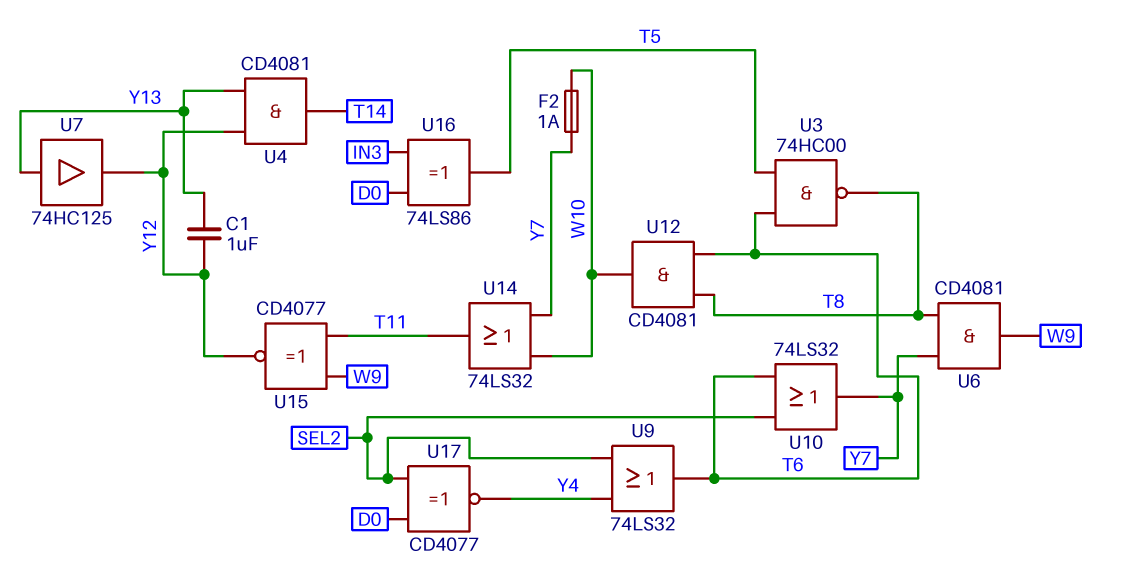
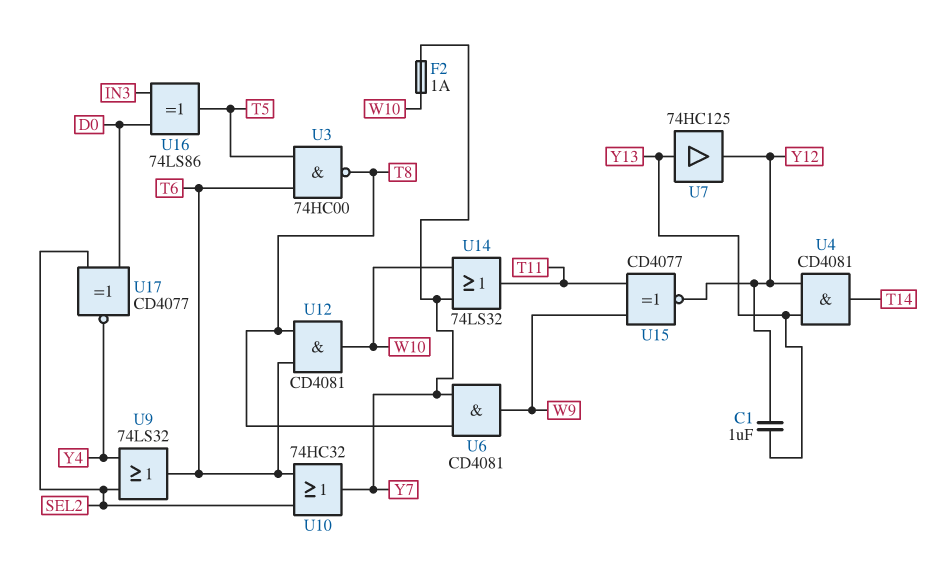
U10: OR 74LS32 (in SEL2, in T6, out Y7) -> OR 74HC32 (in SEL2, in T6, out Y7)

